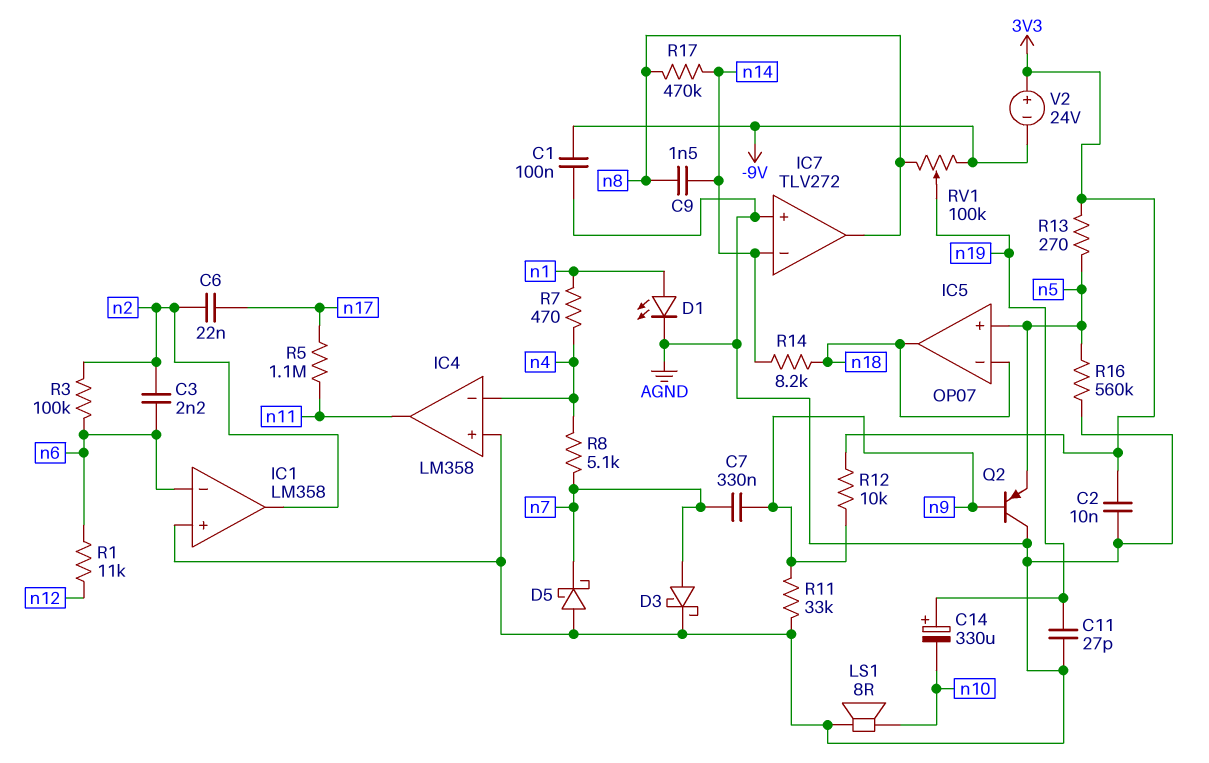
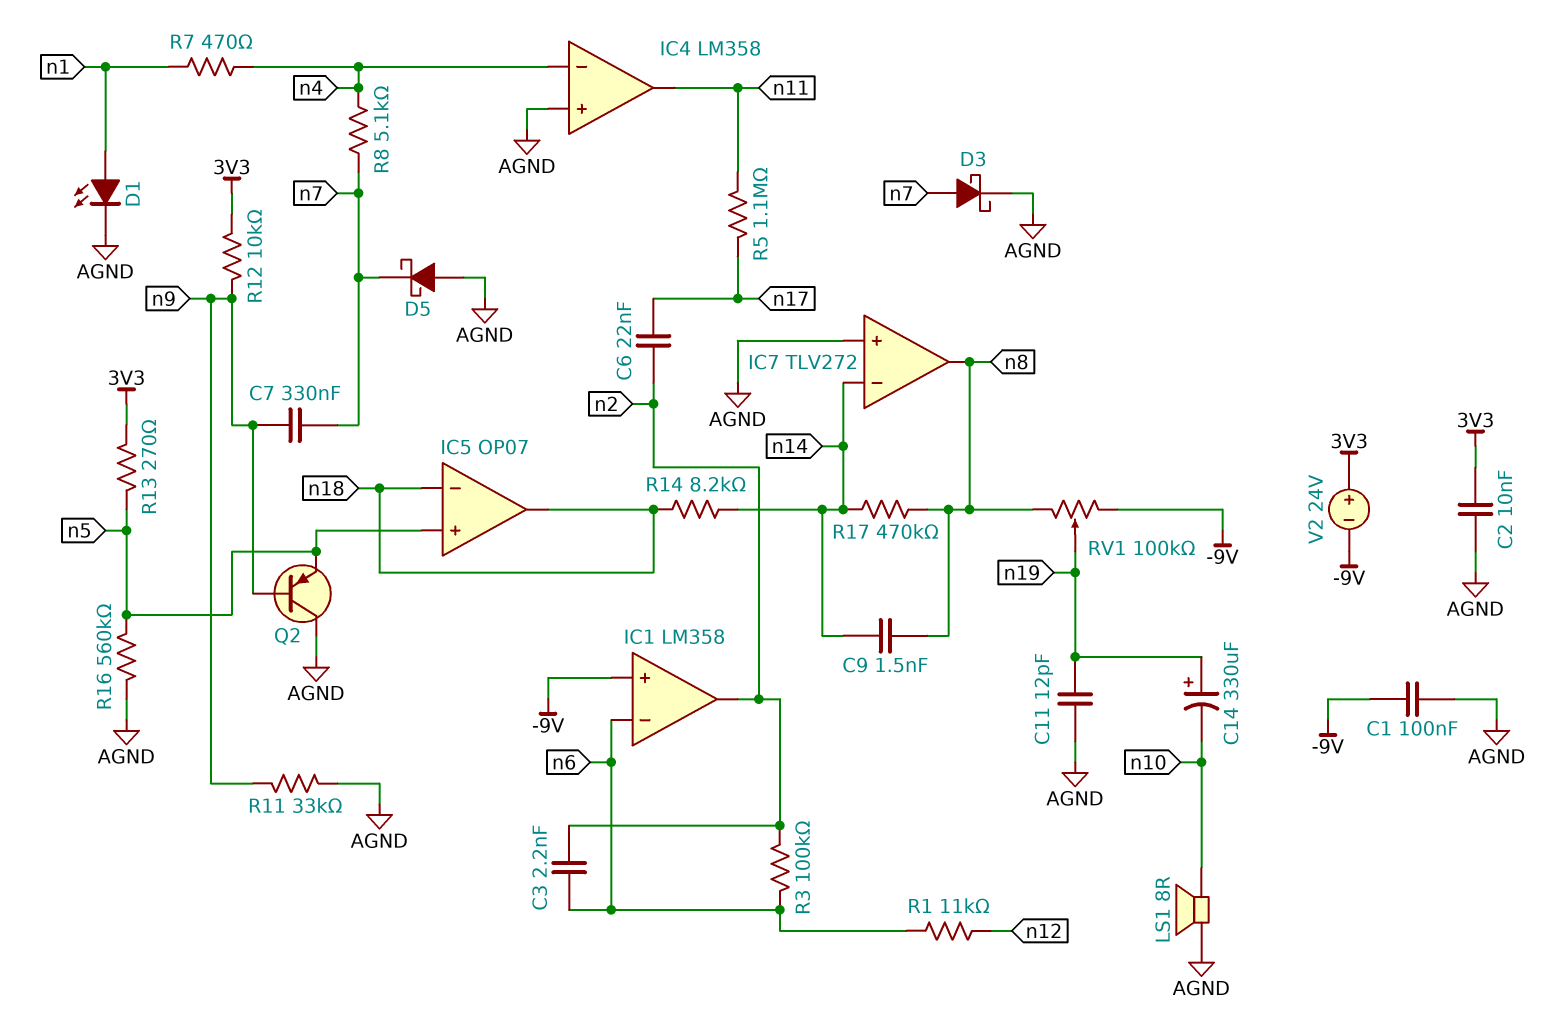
C11: 27pF (AGND, n19) -> 12pF (AGND, n19)
IC1 pin in+: AGND -> -9V

